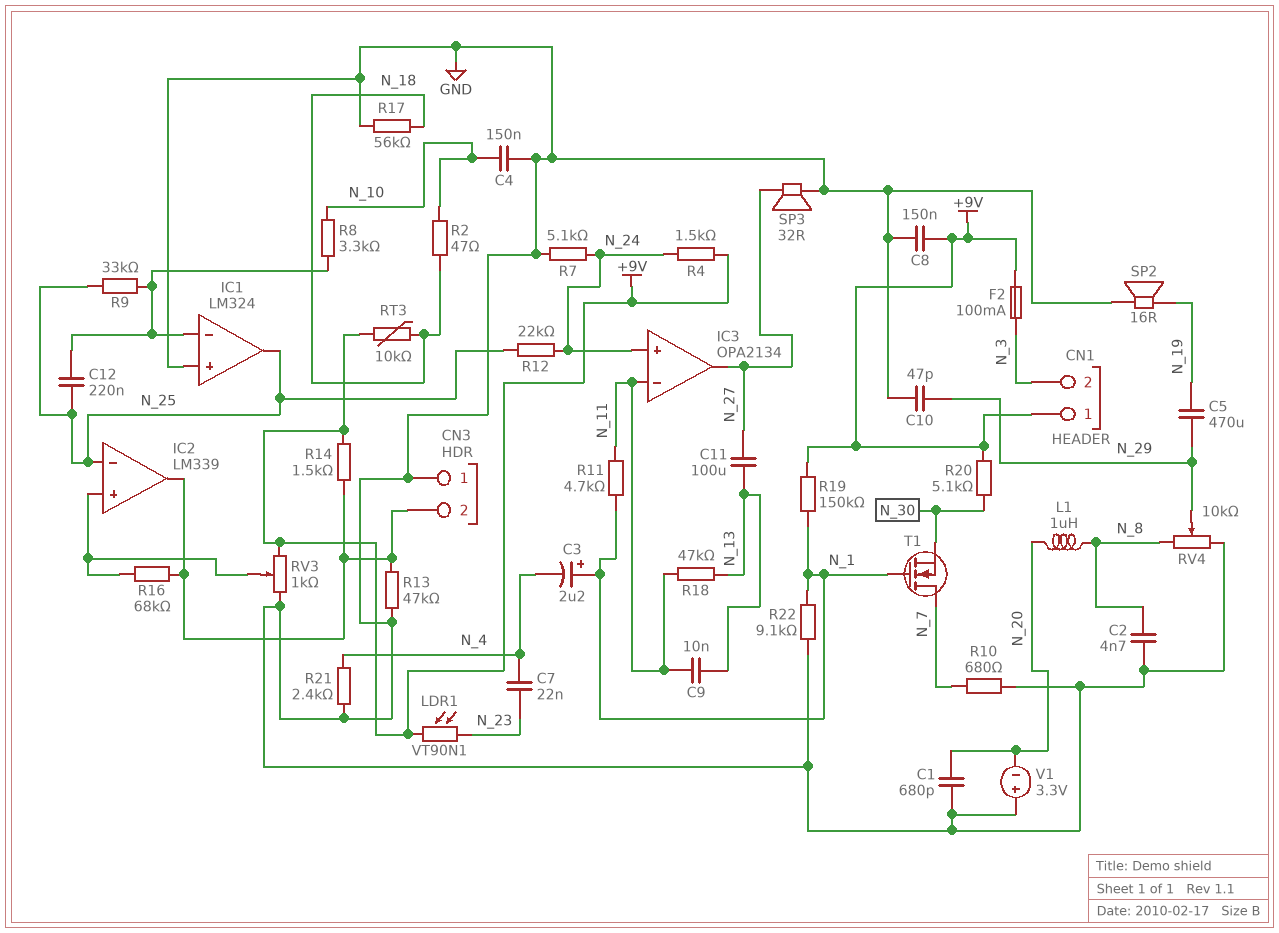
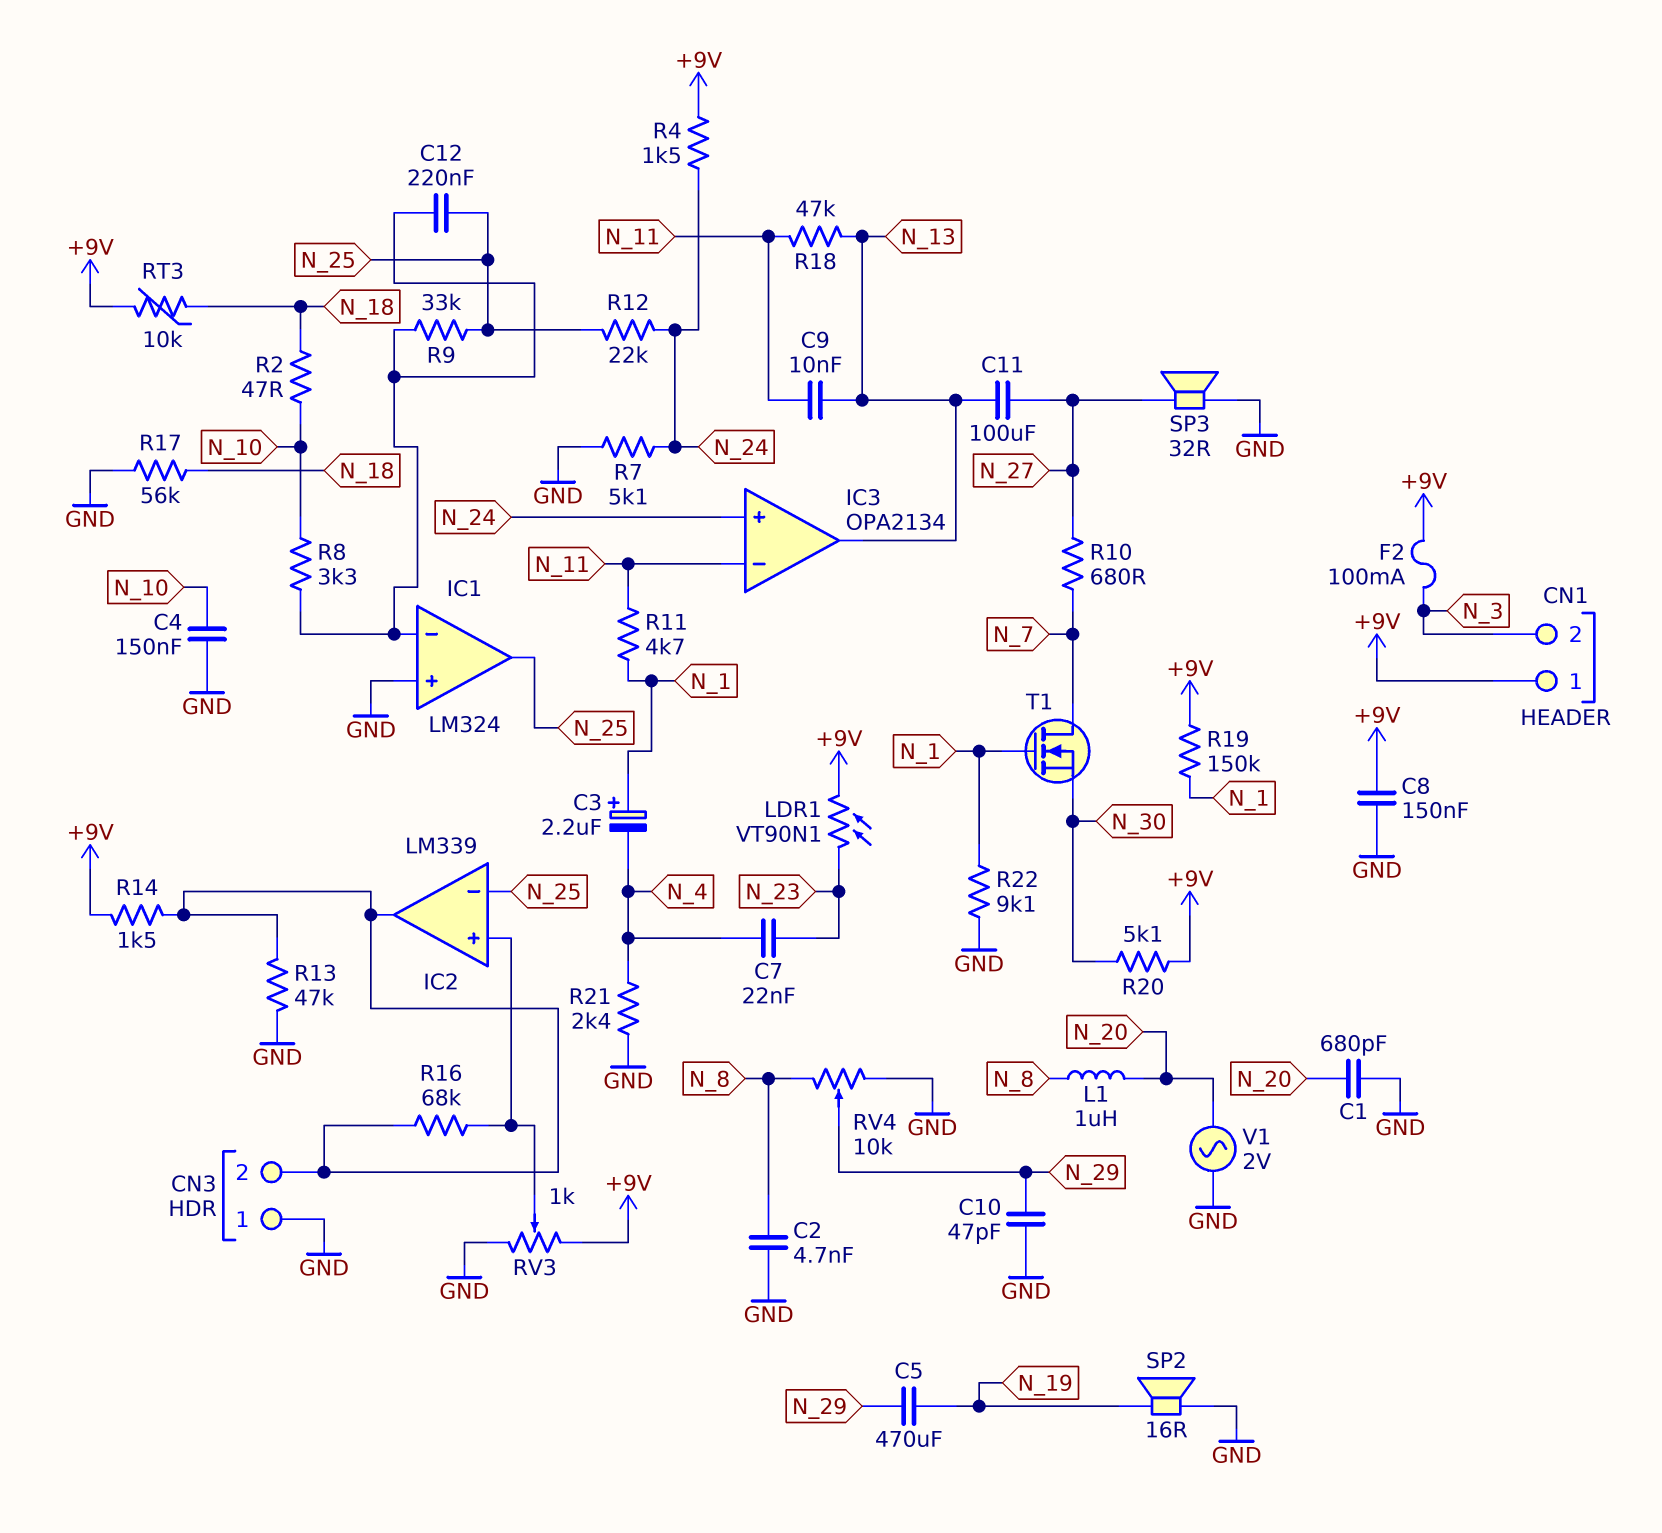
IC3 pin out: N_27 -> N_13
R10: 680 (GND, N_7) -> 680 (N_7, N_27)
V1: 3.3V (plus GND, minus N_20) -> AC 2V (GND, N_20)

